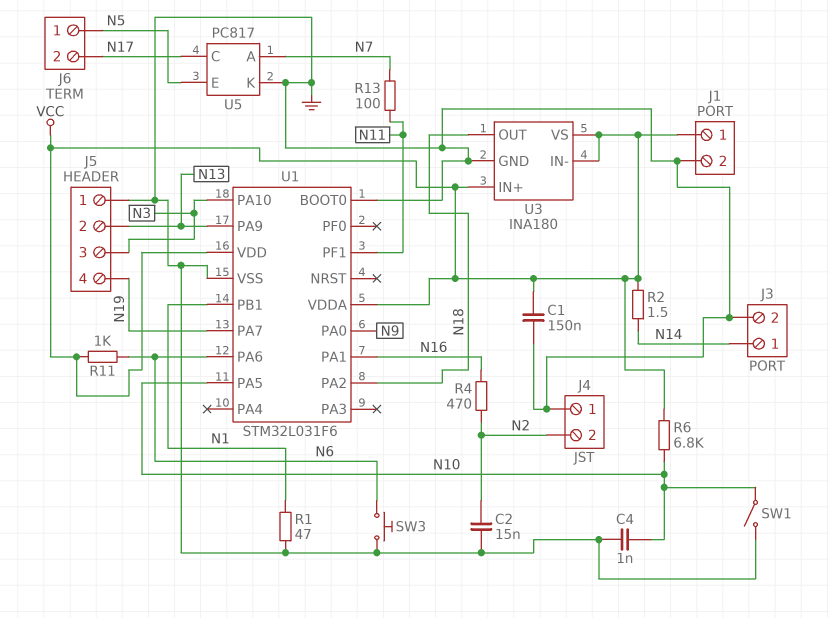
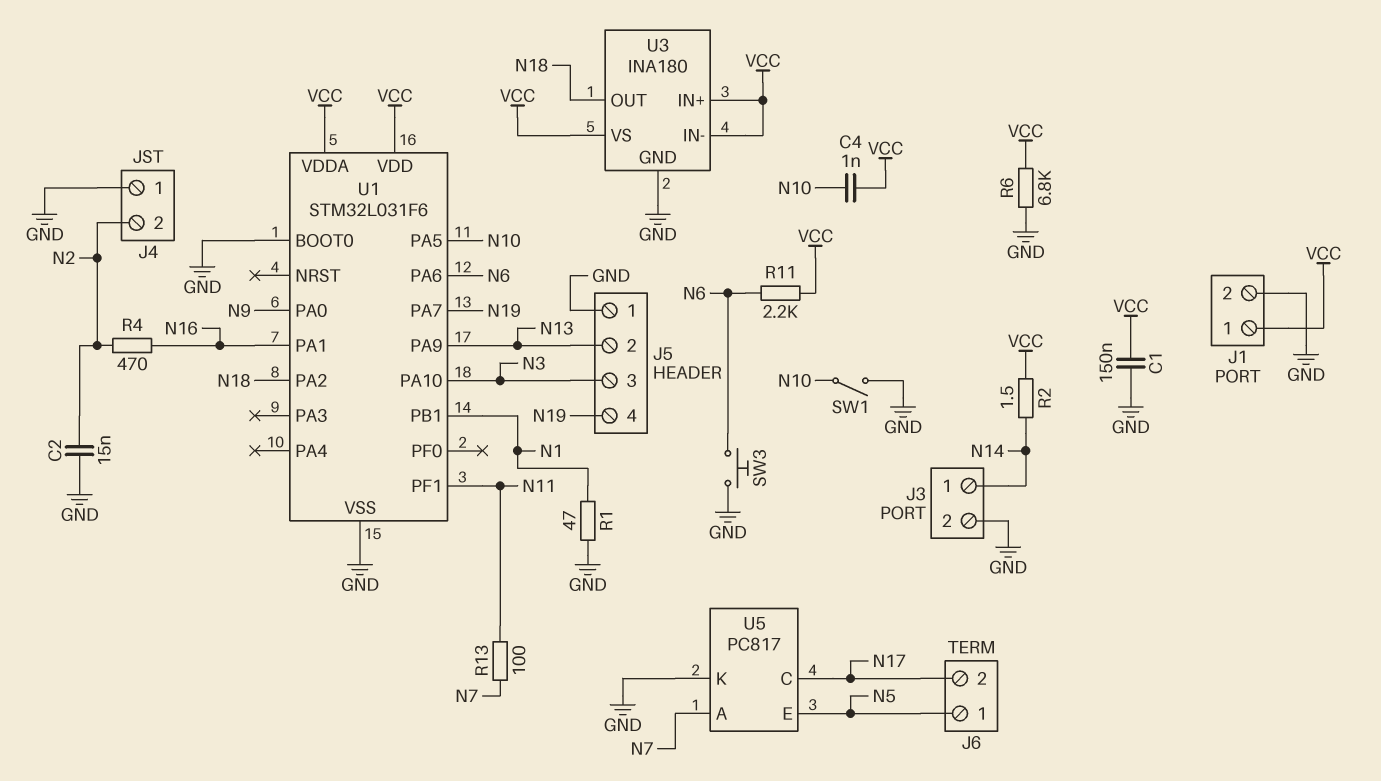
C4: 1nF (GND, N10) -> 1nF (N10, VCC)
R6: 6.8k (N10, VCC) -> 6.8k (GND, VCC)
R11: 1k (N6, VCC) -> 2.2k (N6, VCC)

